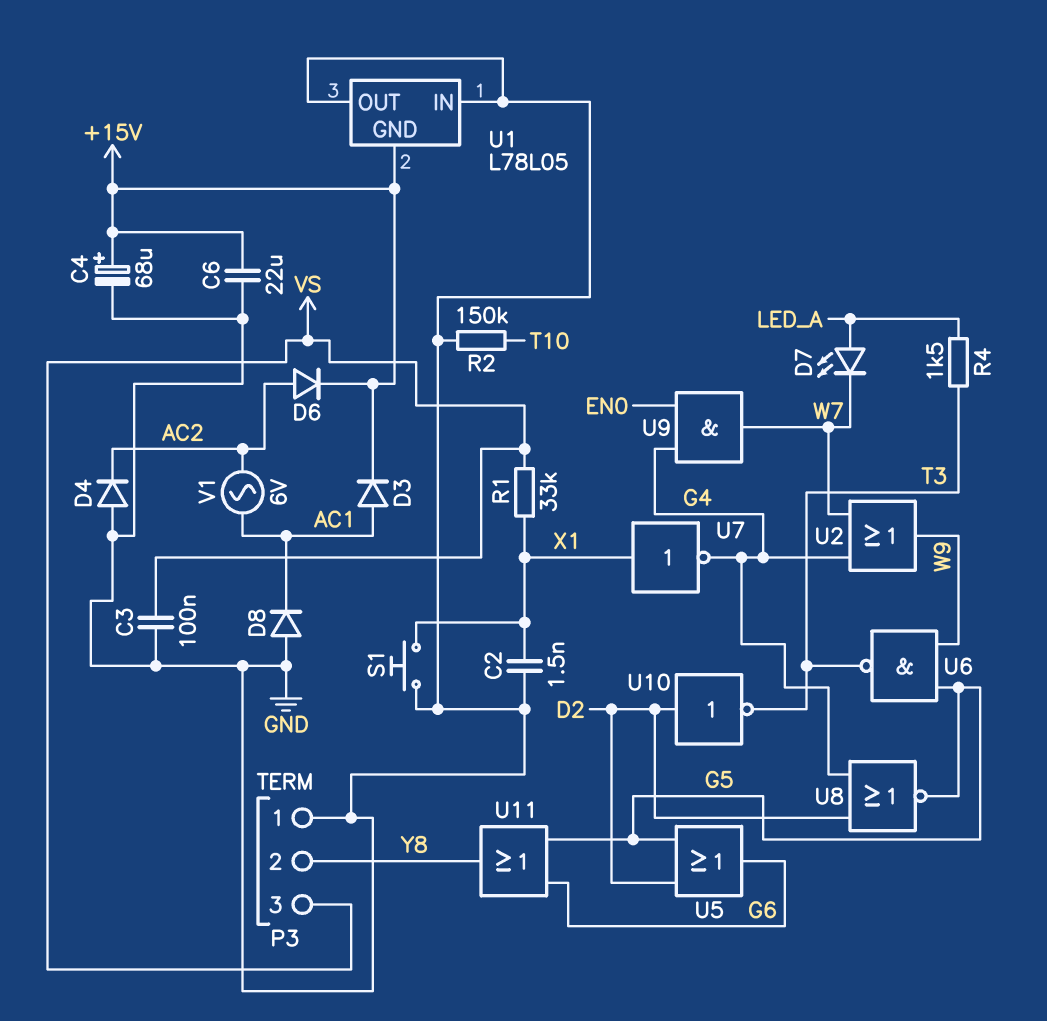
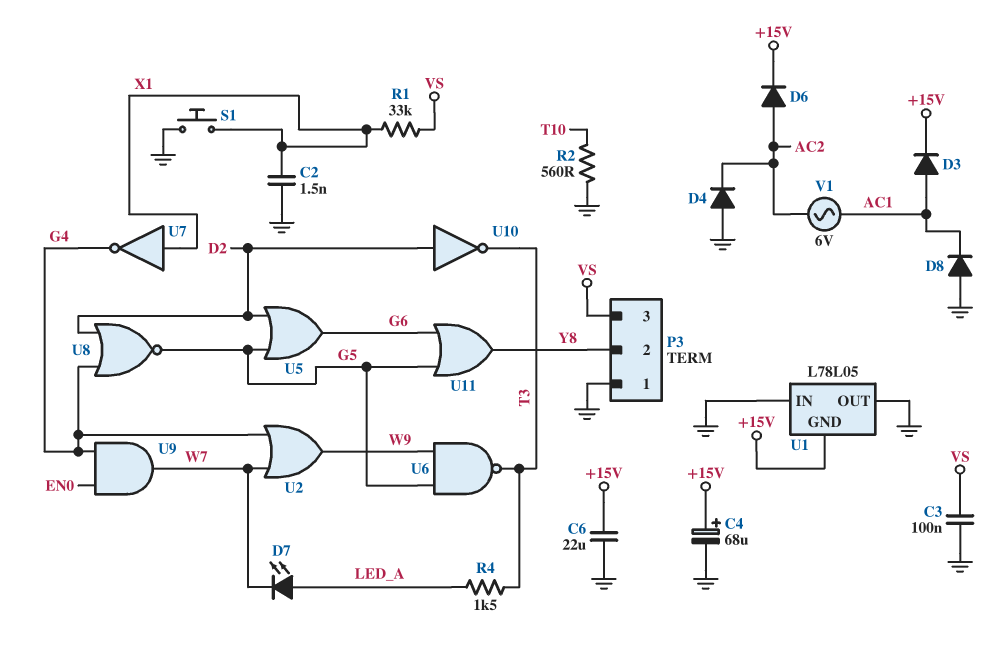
R2: 150k (GND, T10) -> 560 (GND, T10)

